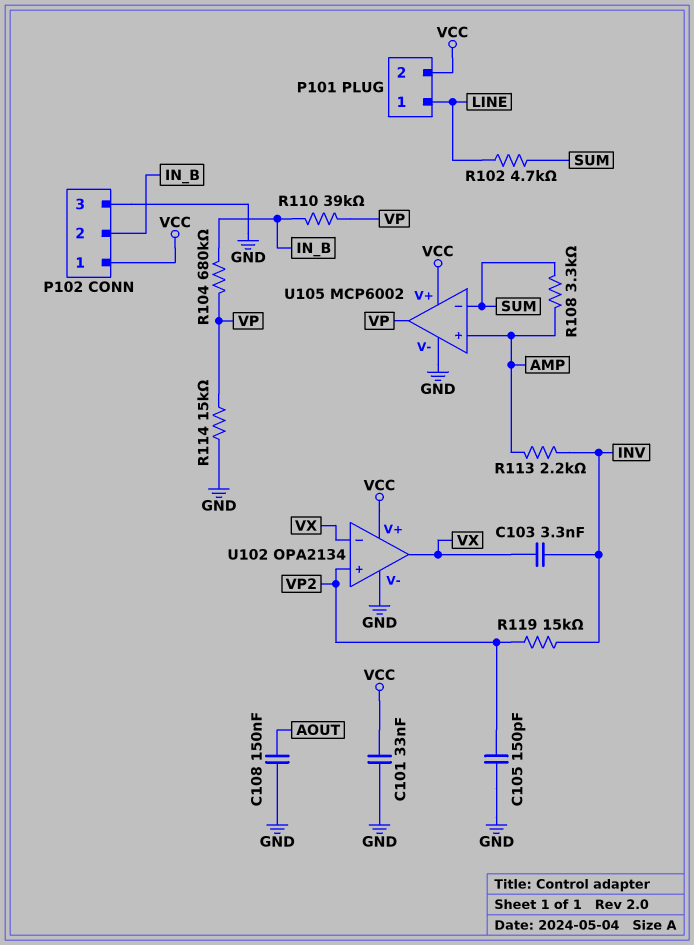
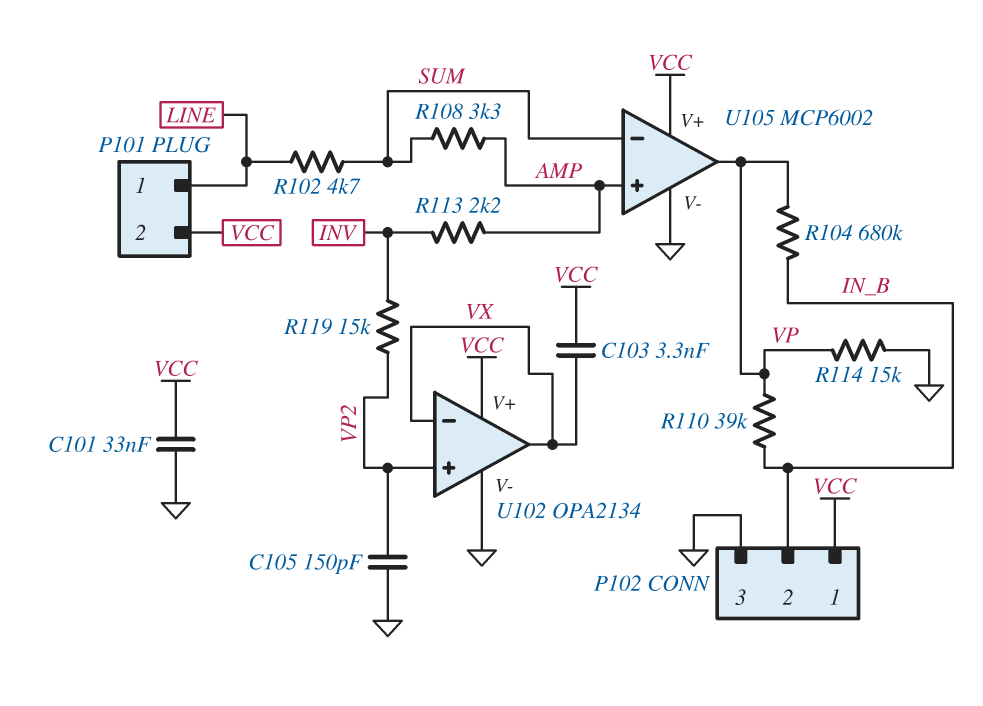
C103: 3.3nF (INV, VX) -> 3.3nF (VCC, VX)
C108: 150nF (AOUT, GND) -> none

